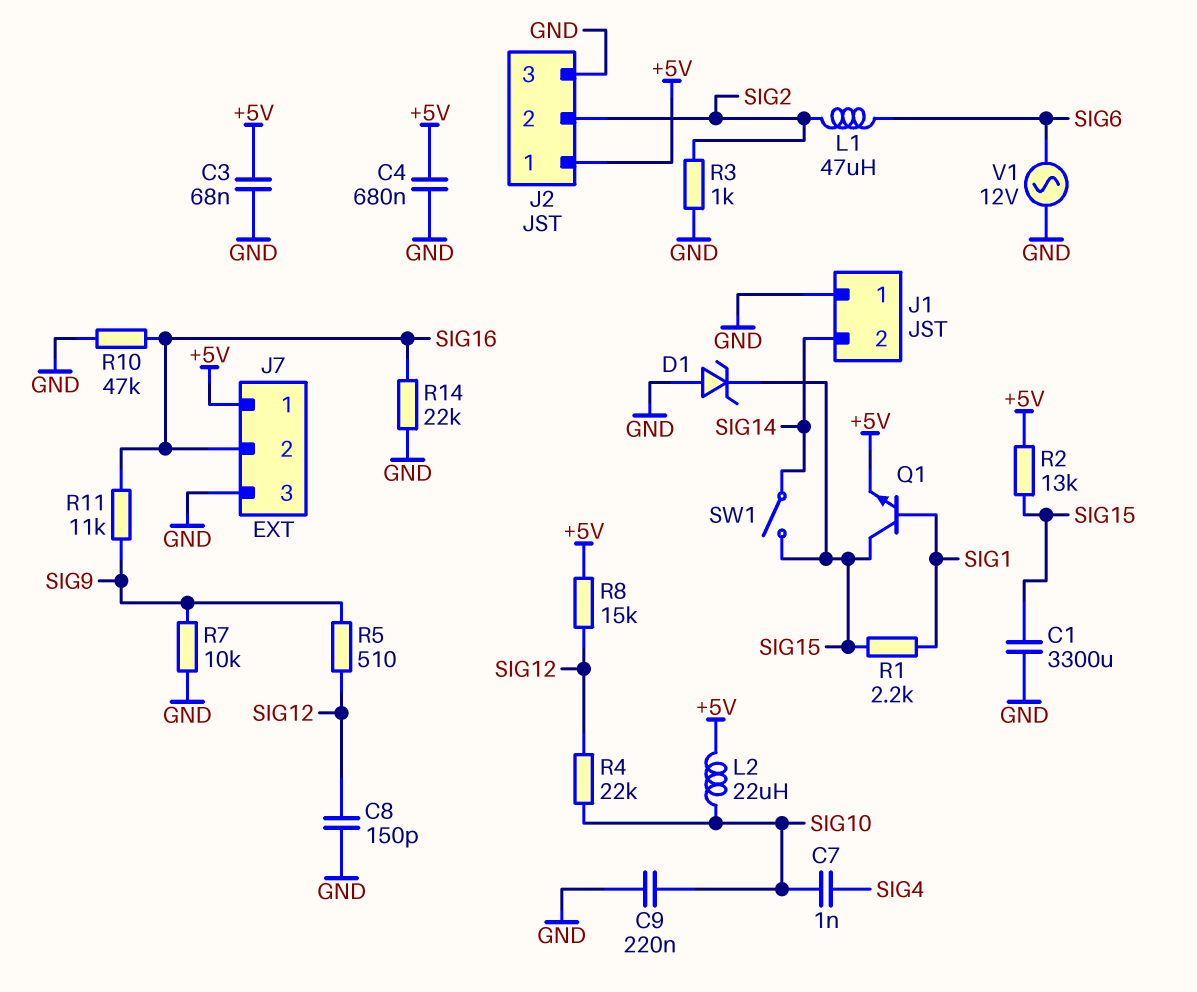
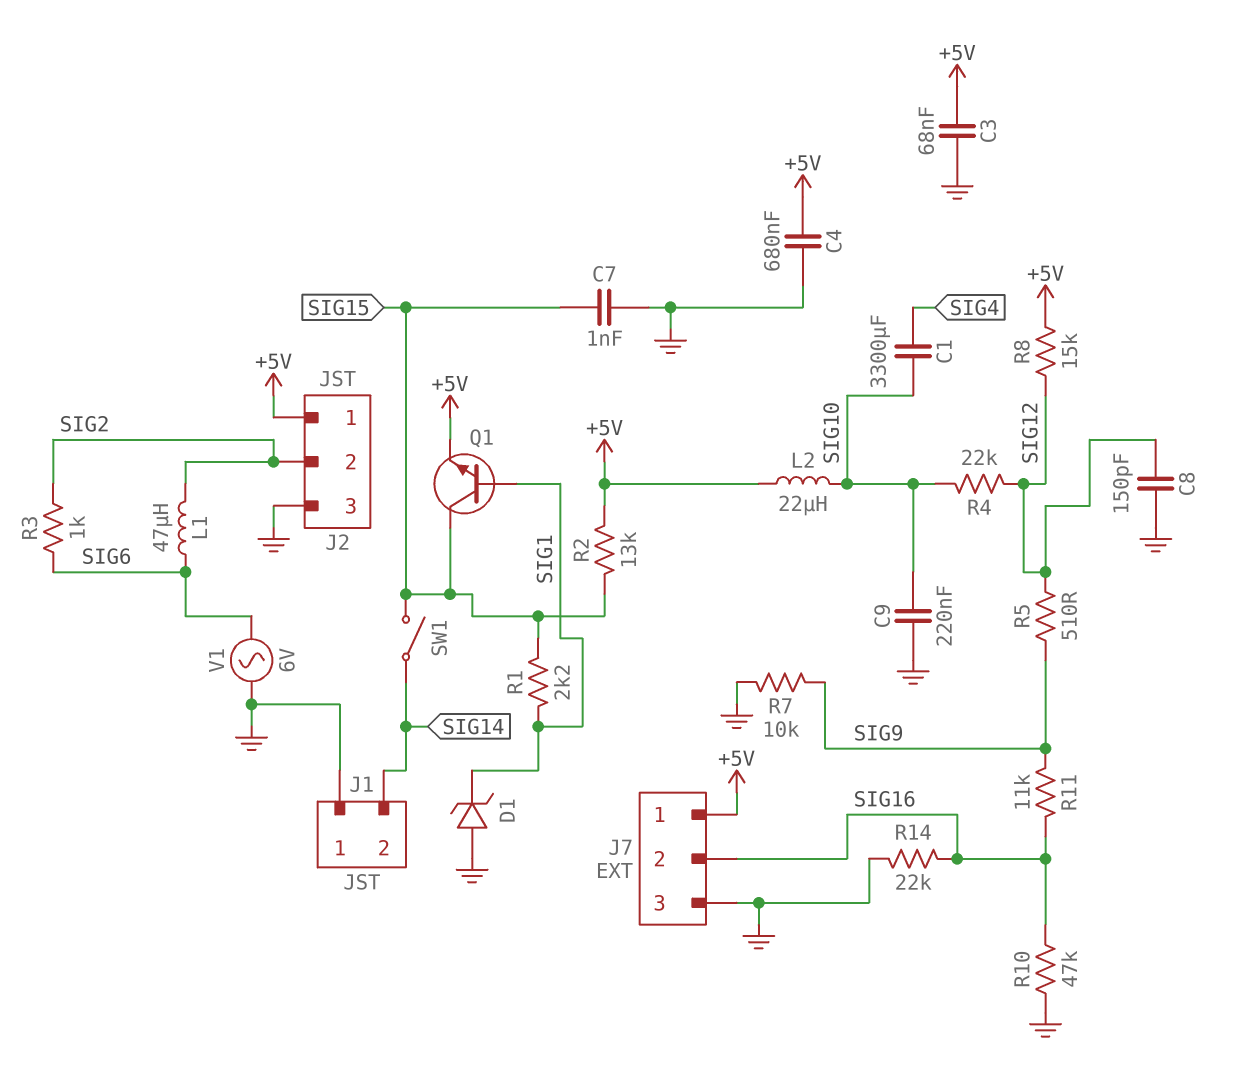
C1: 3300uF (GND, SIG15) -> 3300uF (SIG4, SIG10)
C7: 1nF (SIG4, SIG10) -> 1nF (GND, SIG15)
D1: zener (A GND, K SIG15) -> zener (A GND, K SIG1)
R3: 1k (GND, SIG2) -> 1k (SIG2, SIG6)
V1: AC 12V (GND, SIG6) -> AC 6V (GND, SIG6)

